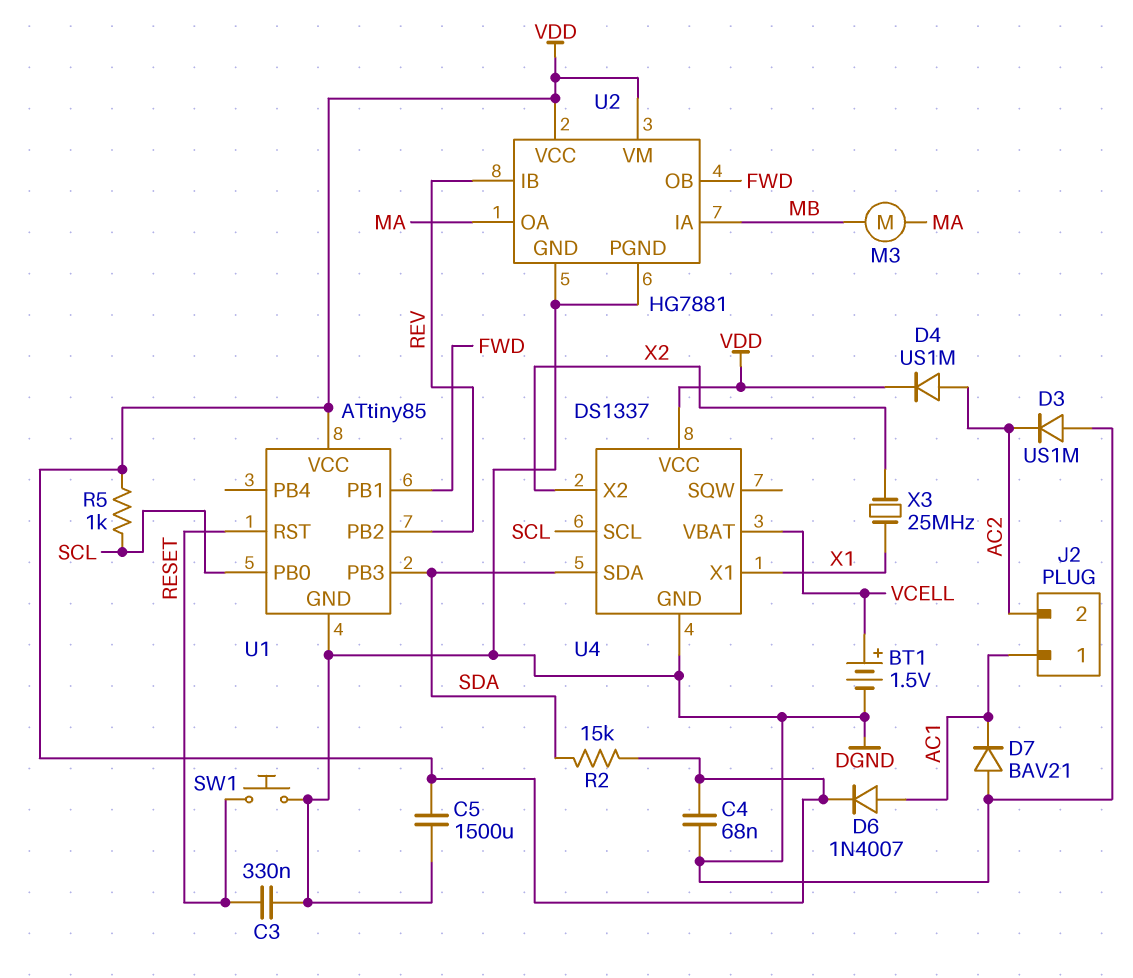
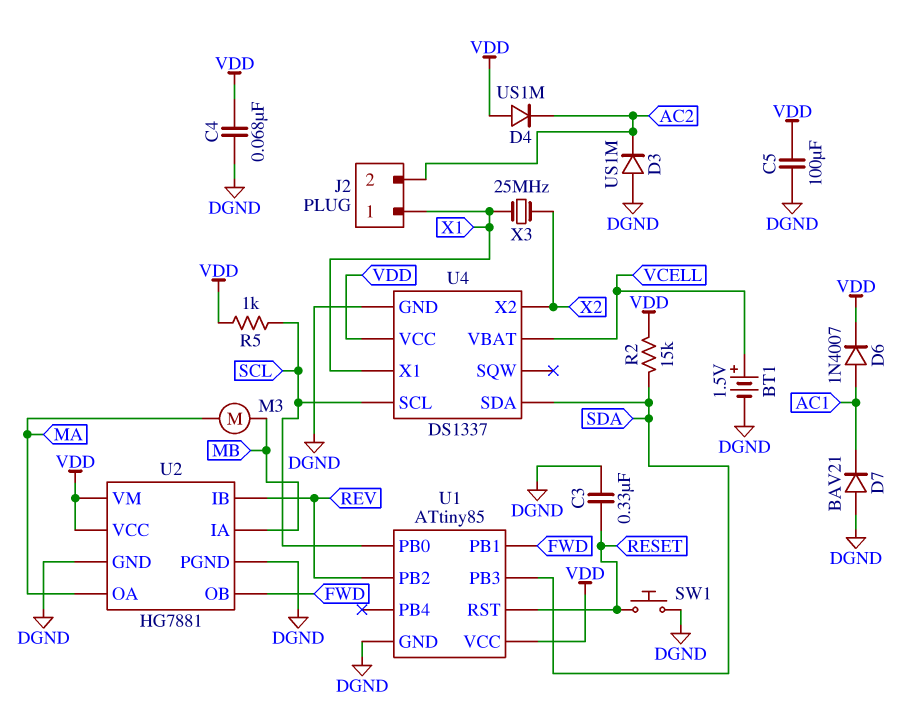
C5: 1500uF (DGND, VDD) -> 100uF (DGND, VDD)
D4: diode US1M (A AC2, K VDD) -> diode US1M (A VDD, K AC2)
J2 pin 1: AC1 -> X1

